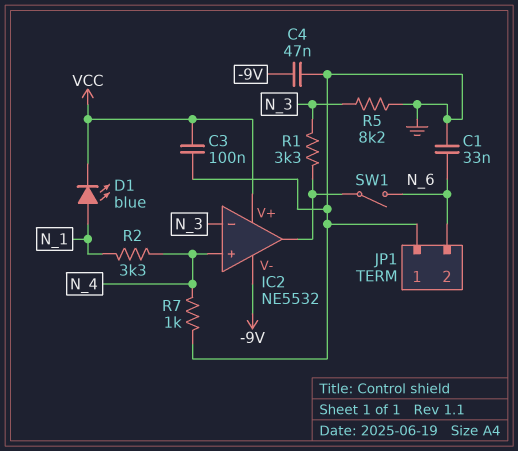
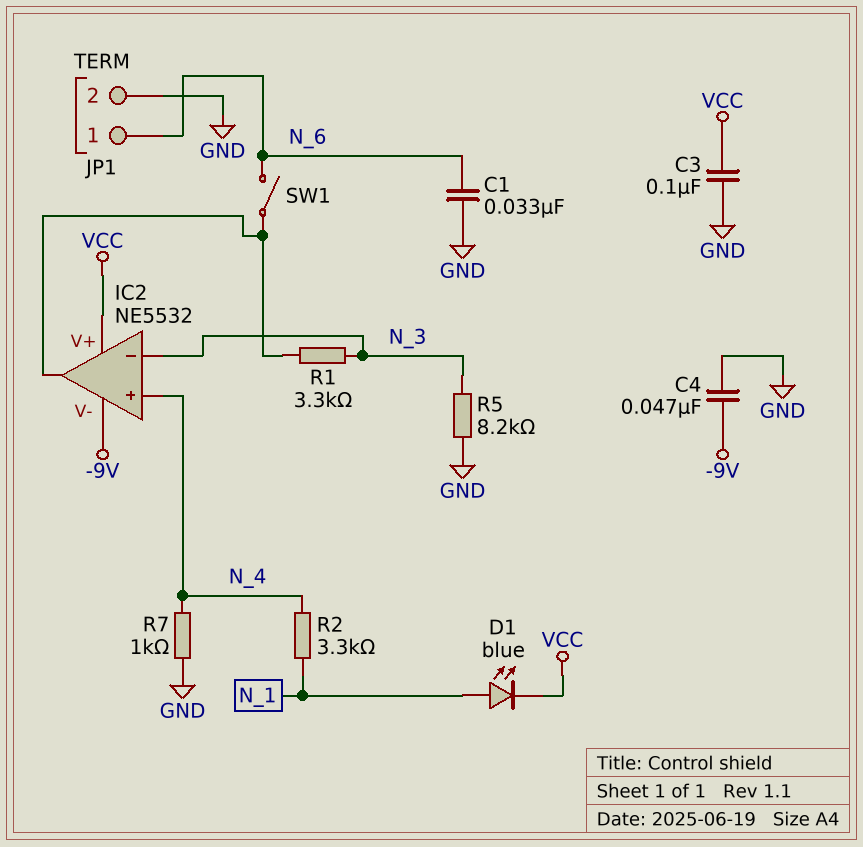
JP1 pin 1: GND -> N_6
JP1 pin 2: N_6 -> GND

